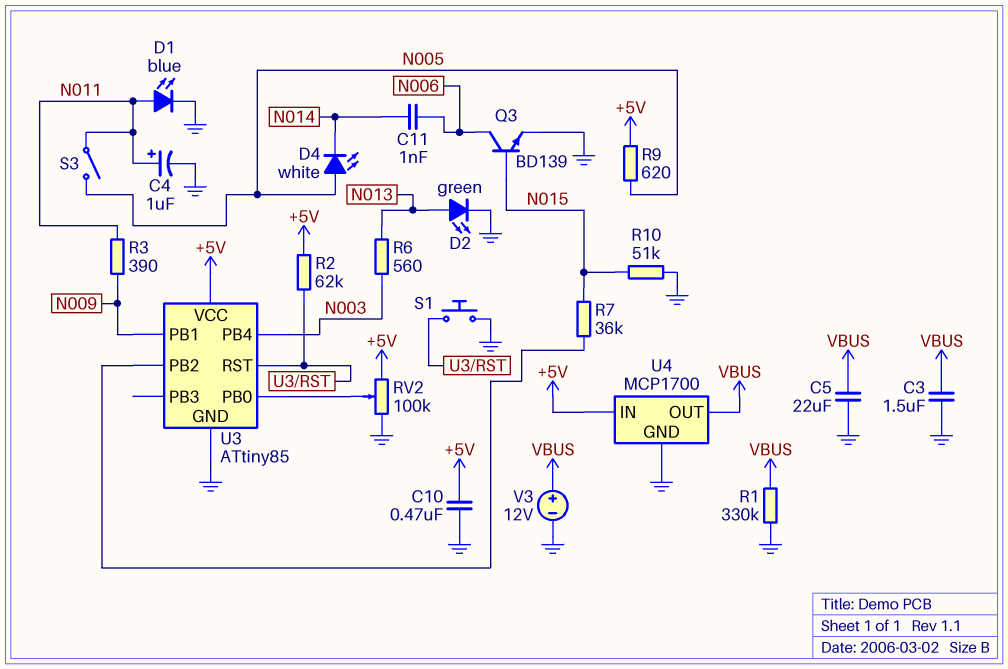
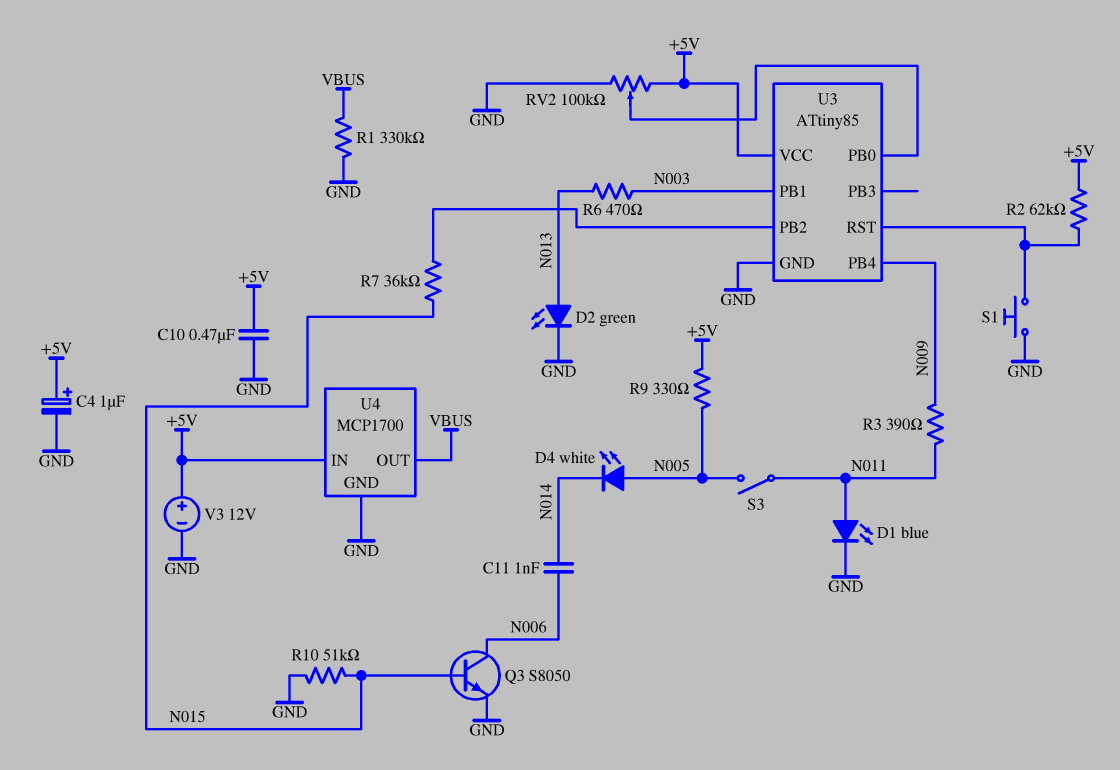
C3: 1.5uF (GND, VBUS) -> none
C4: 1uF (plus N011, minus GND) -> 1uF (plus +5V, minus GND)
C5: 22uF (GND, VBUS) -> none
Q3: NPN BD139 (B N015, C N006, E GND) -> NPN S8050 (B N015, C N006, E GND)
R6: 560 (N003, N013) -> 470 (N003, N013)
R9: 620 (+5V, N005) -> 330 (+5V, N005)
U3 pin PB1: N009 -> N003
U3 pin PB4: N003 -> N009
V3: 12V (plus VBUS, minus GND) -> 12V (plus +5V, minus GND)

